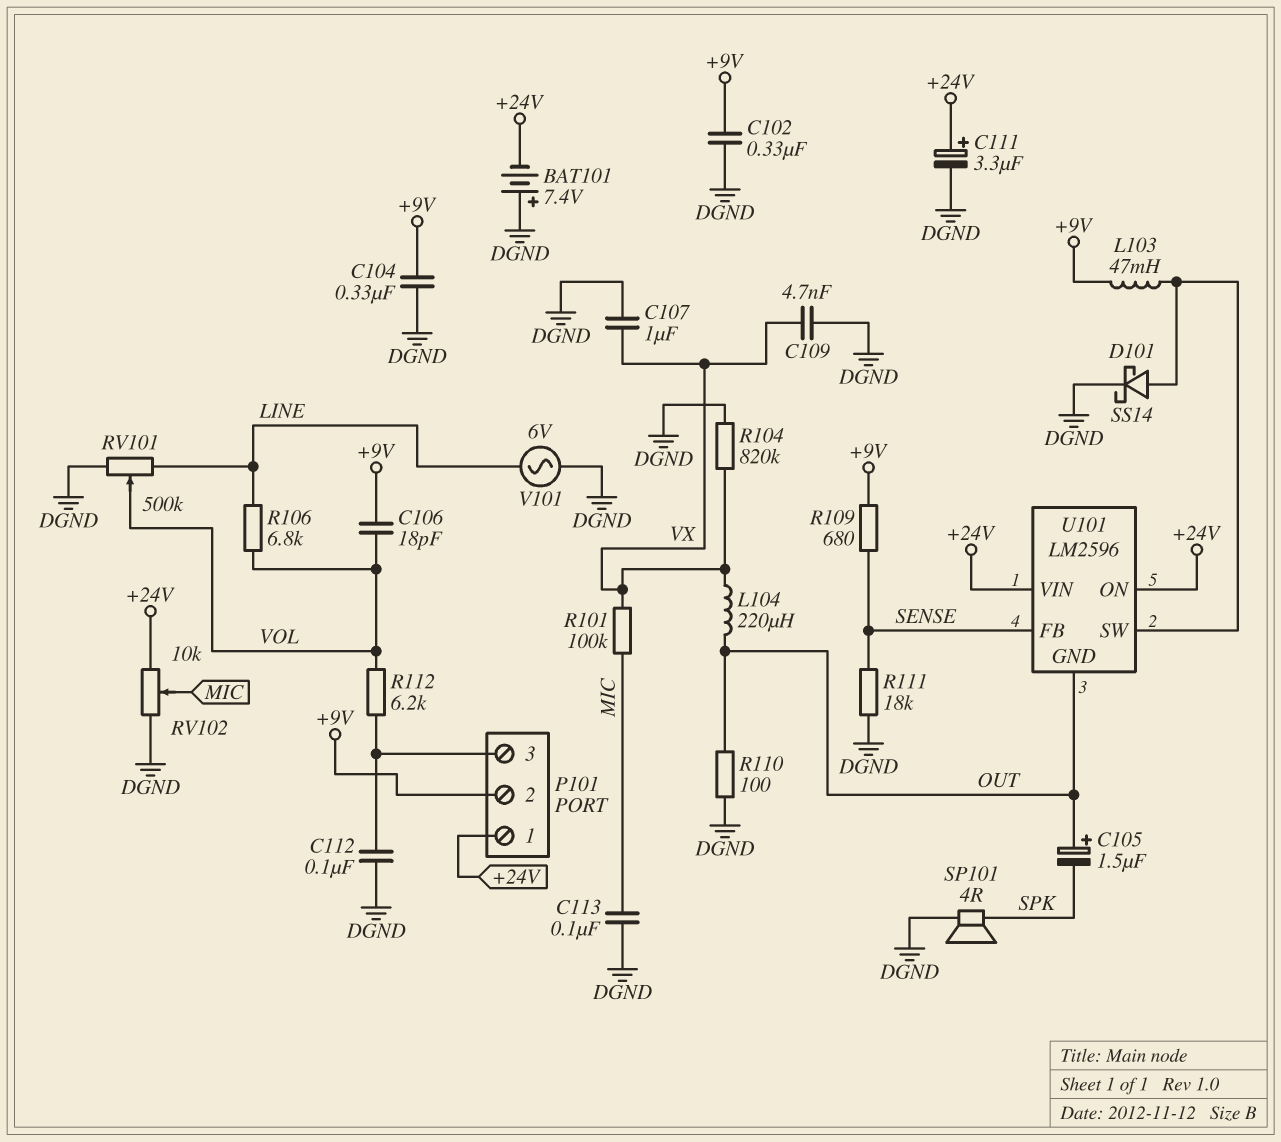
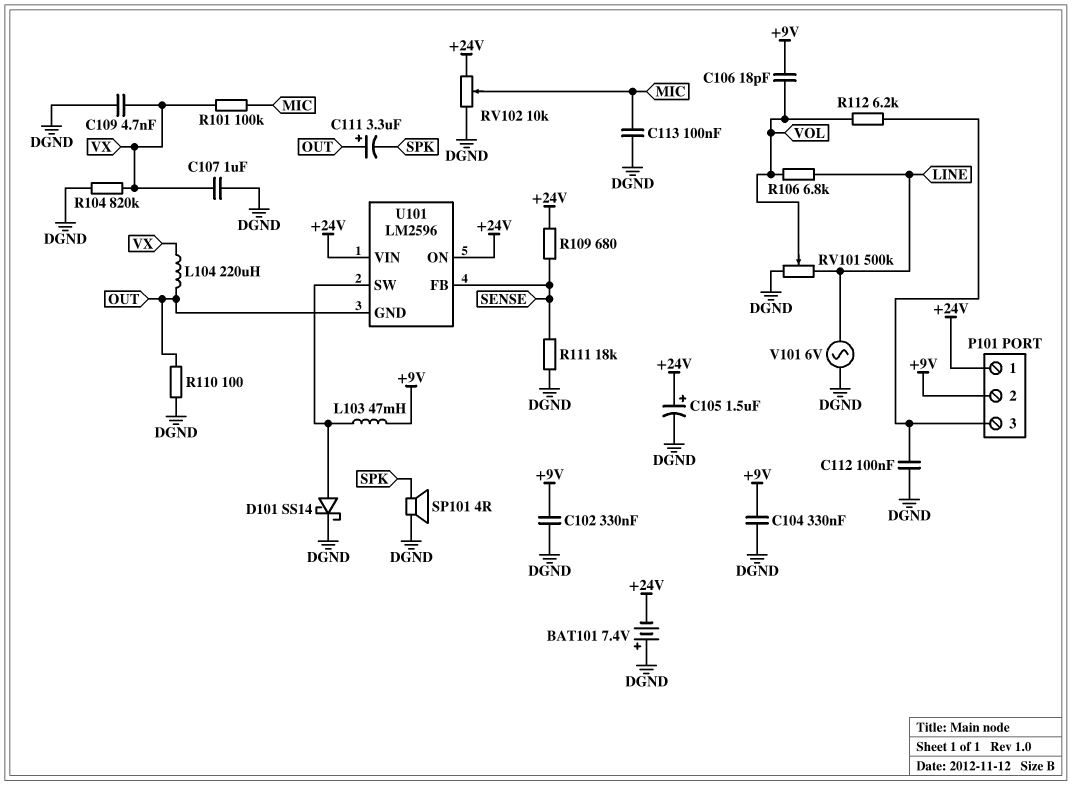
C105: 1.5uF (plus OUT, minus SPK) -> 1.5uF (plus +24V, minus DGND)
C111: 3.3uF (plus +24V, minus DGND) -> 3.3uF (plus OUT, minus SPK)
R109: 680 (+9V, SENSE) -> 680 (+24V, SENSE)

